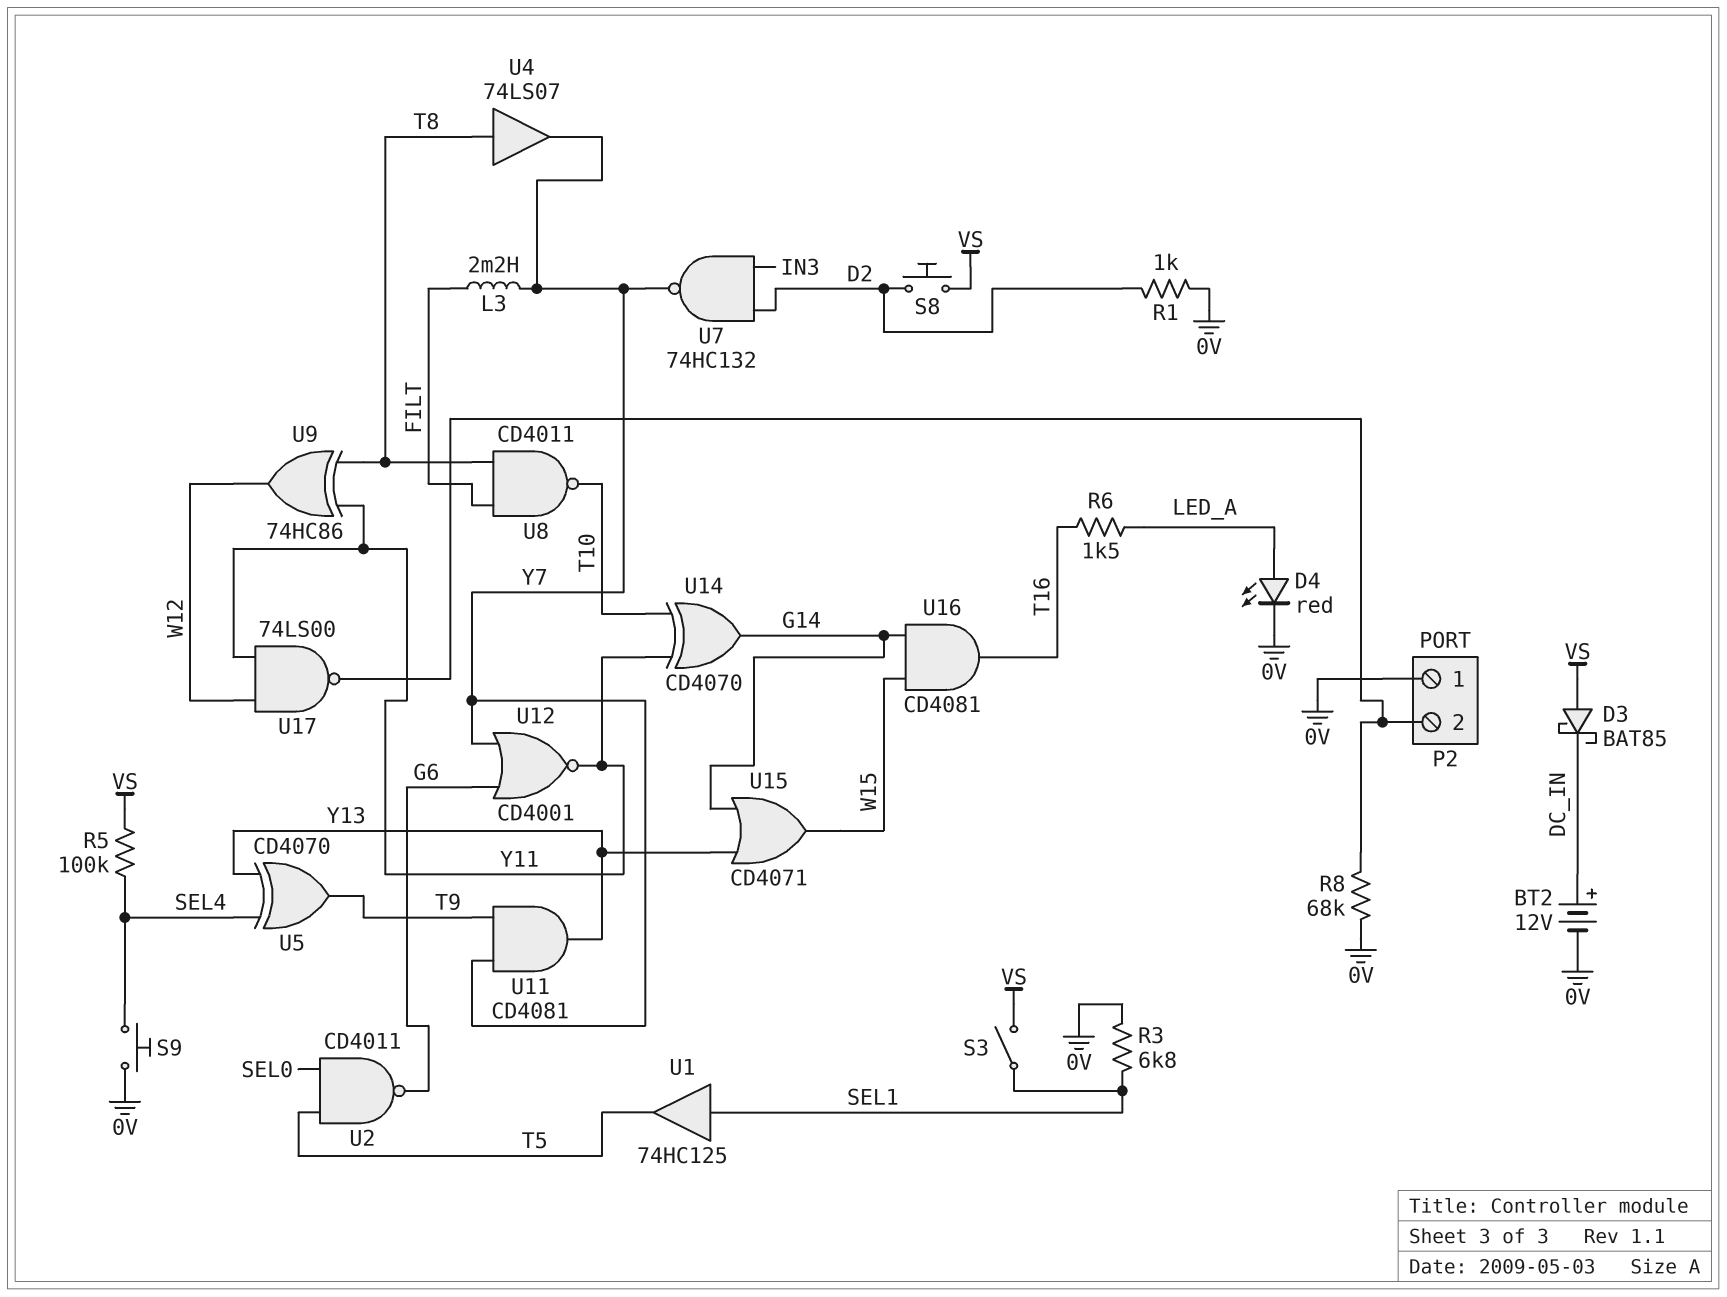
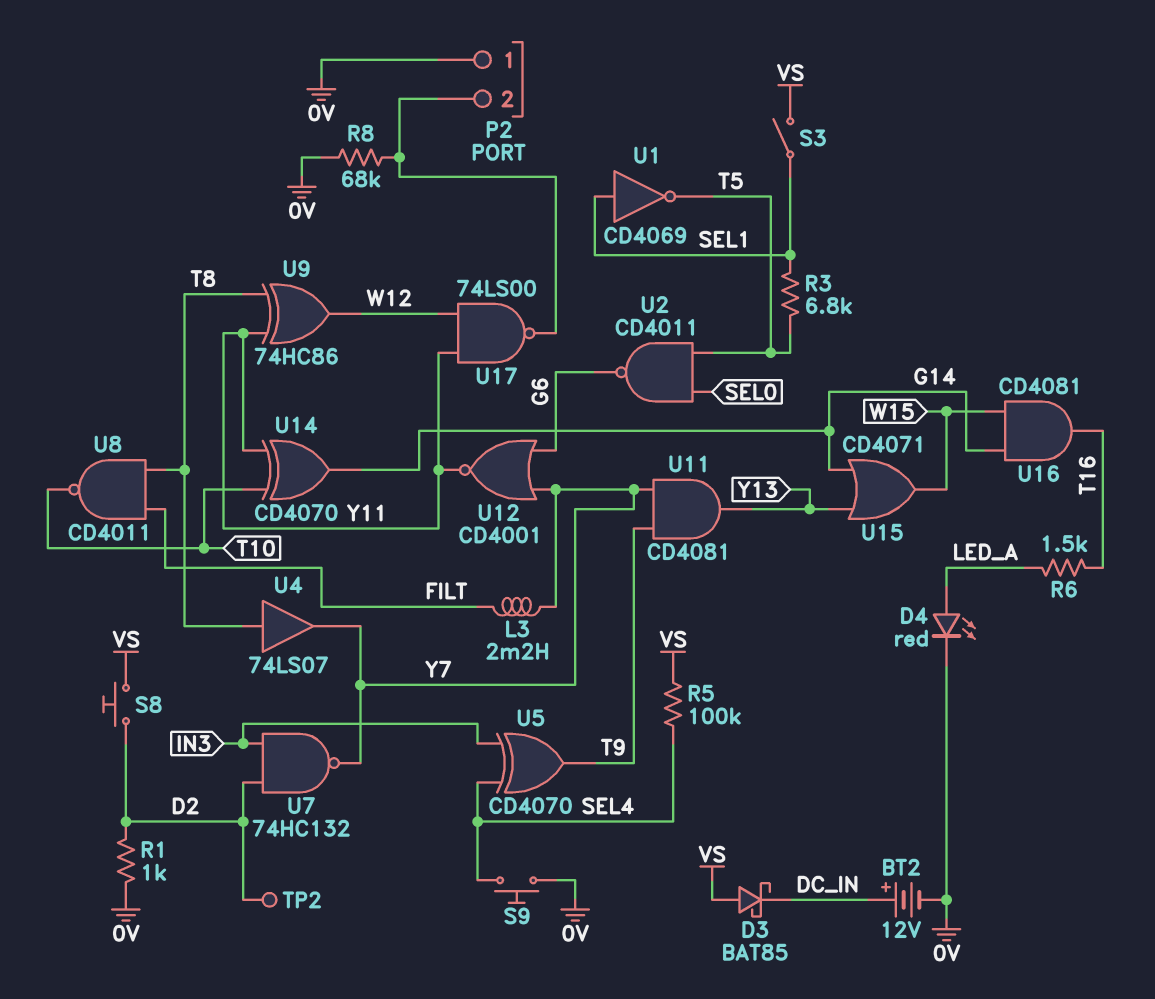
R3: 6.8k (0V, SEL1) -> 6.8k (SEL1, T5)
TP2: none -> test point (D2)
U1: buffer 74HC125 (in SEL1, out T5) -> NOT CD4069 (in SEL1, out T5)
U5: XOR CD4070 (in SEL4, in Y13, out T9) -> XOR CD4070 (in IN3, in SEL4, out T9)

